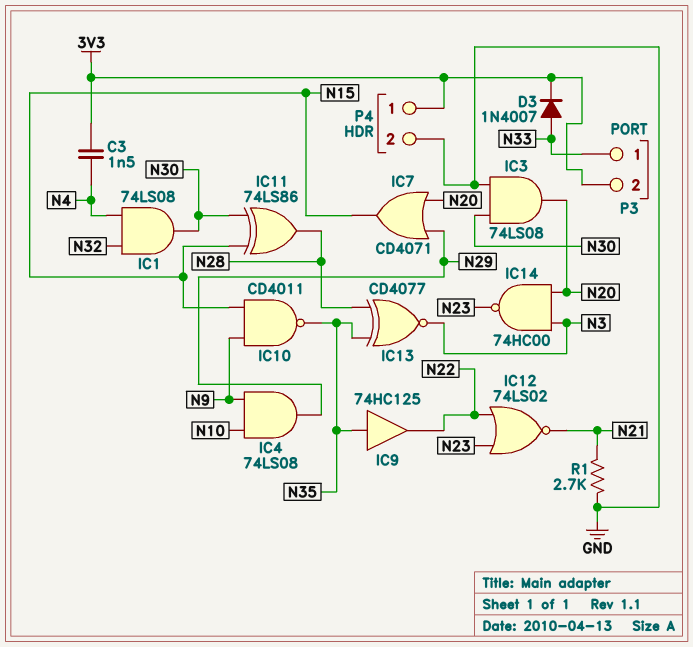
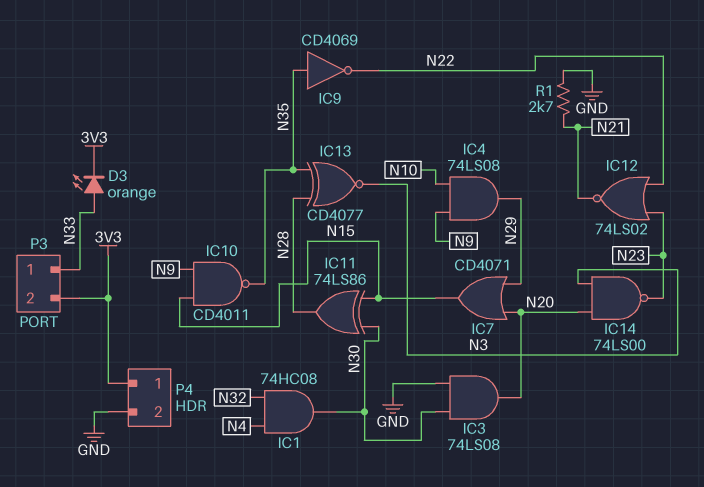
C3: 1.5nF (3V3, N4) -> none
D3: diode 1N4007 (A N33, K 3V3) -> LED orange (A N33, K 3V3)
IC1: AND 74LS08 (in N4, in N32, out N30) -> AND 74HC08 (in N4, in N32, out N30)
IC9: buffer 74HC125 (in N35, out N22) -> NOT CD4069 (in N35, out N22)
IC14: NAND 74HC00 (in N3, in N20, out N23) -> NAND 74LS00 (in N3, in N20, out N23)

